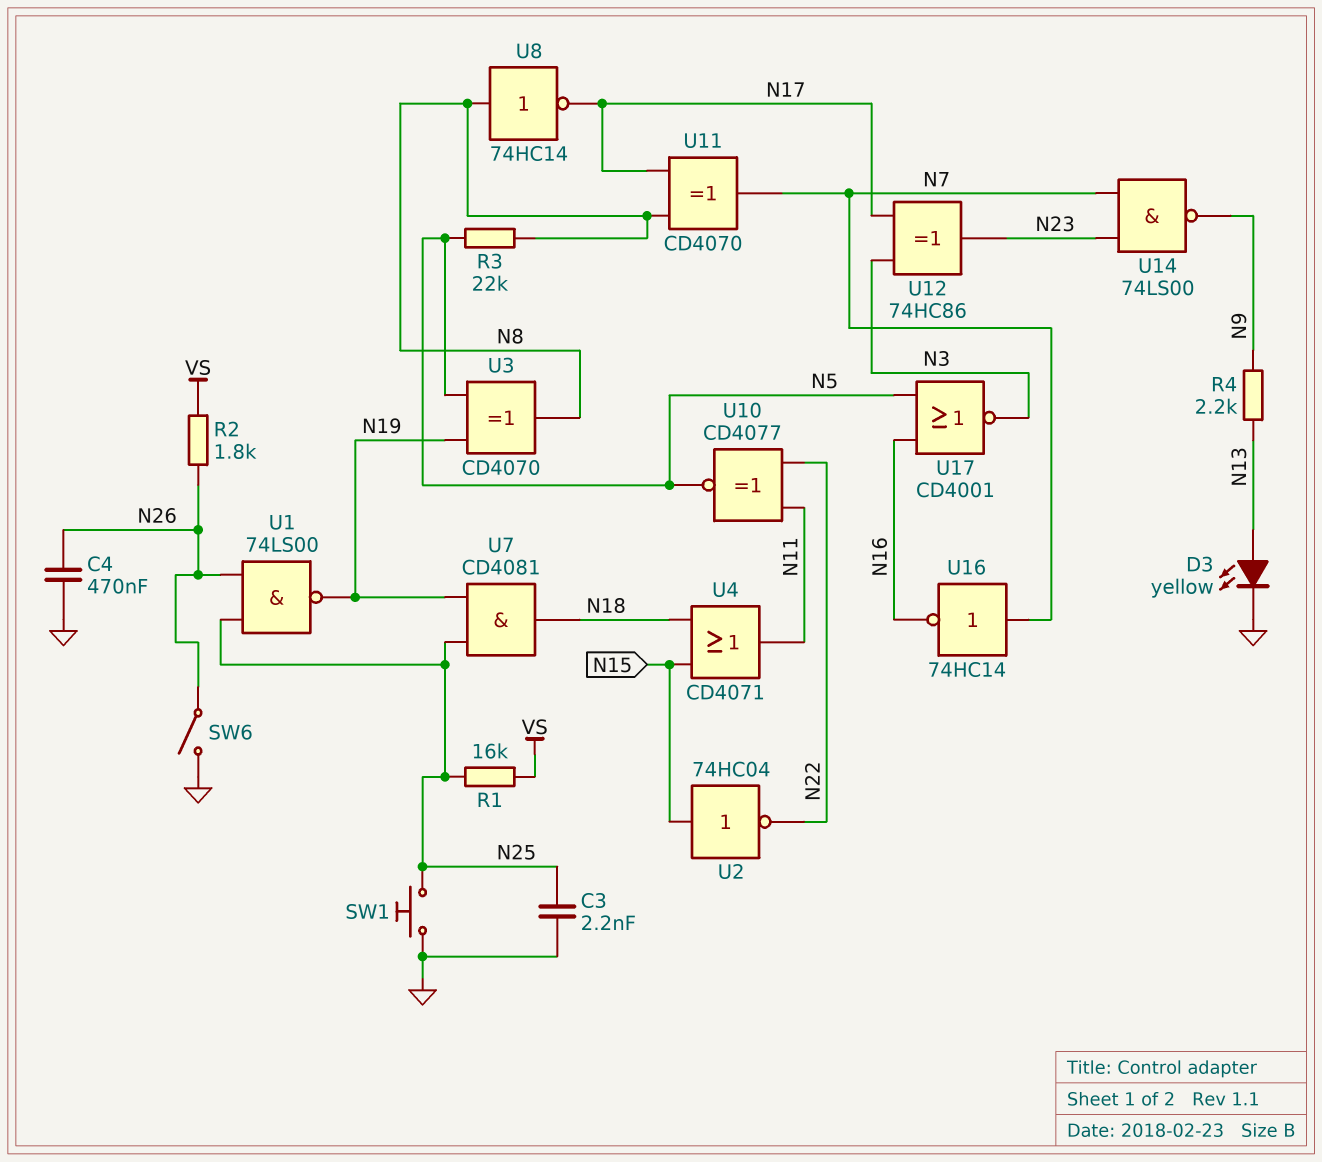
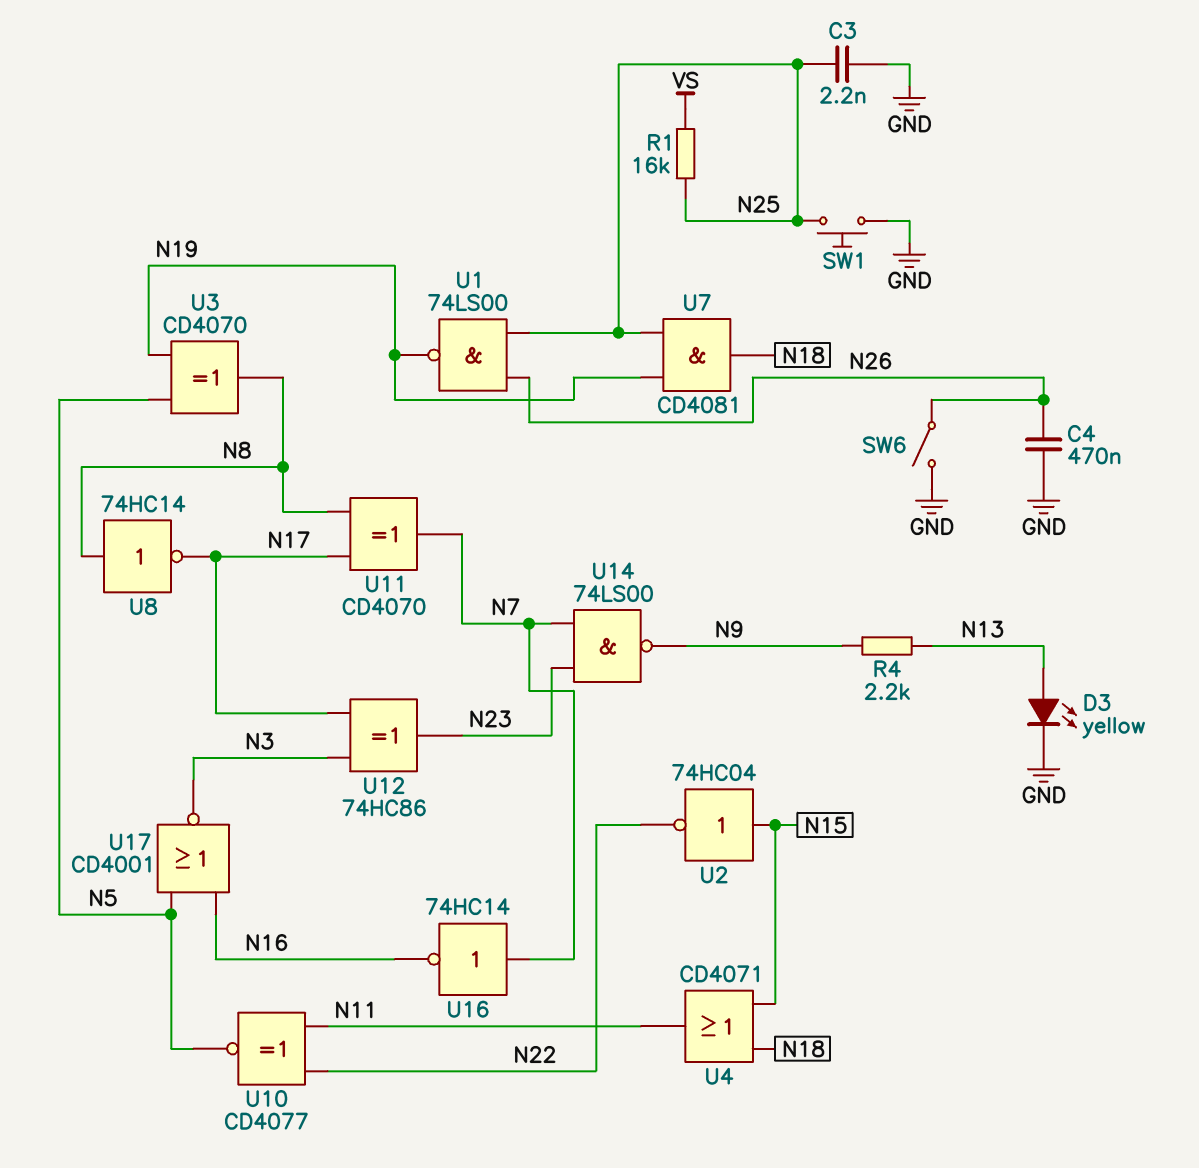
R2: 1.8k (N26, VS) -> none
R3: 22k (N5, N8) -> none

